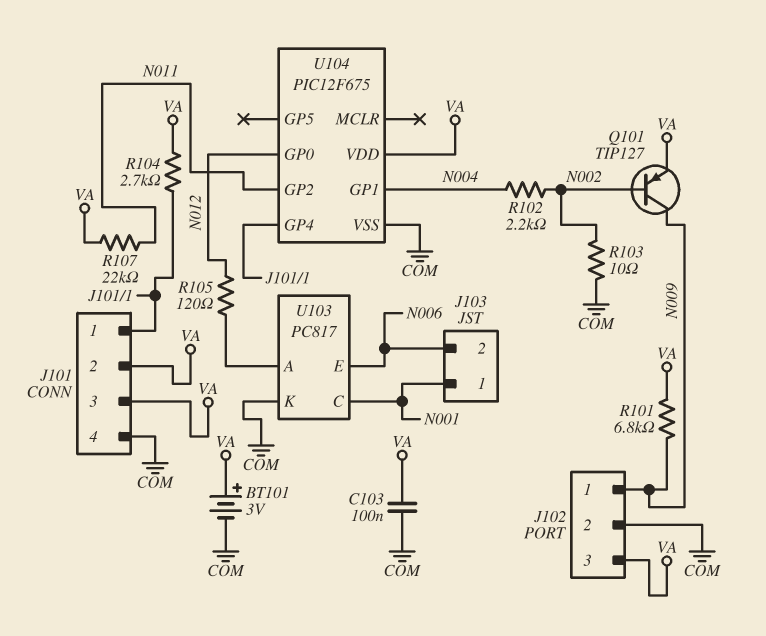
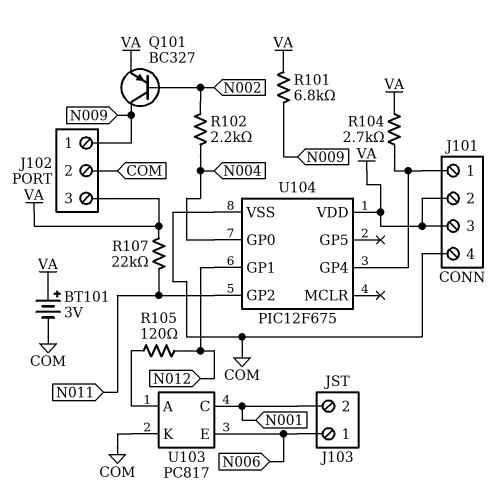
C103: 100nF (COM, VA) -> none
J103 pin 1: N001 -> N006
J103 pin 2: N006 -> N001
Q101: PNP TIP127 (B N002, C N009, E VA) -> PNP BC327 (B N002, C N009, E VA)
R103: 10 (COM, N002) -> none
U104 pin GP0: N012 -> N004
U104 pin GP1: N004 -> N012

